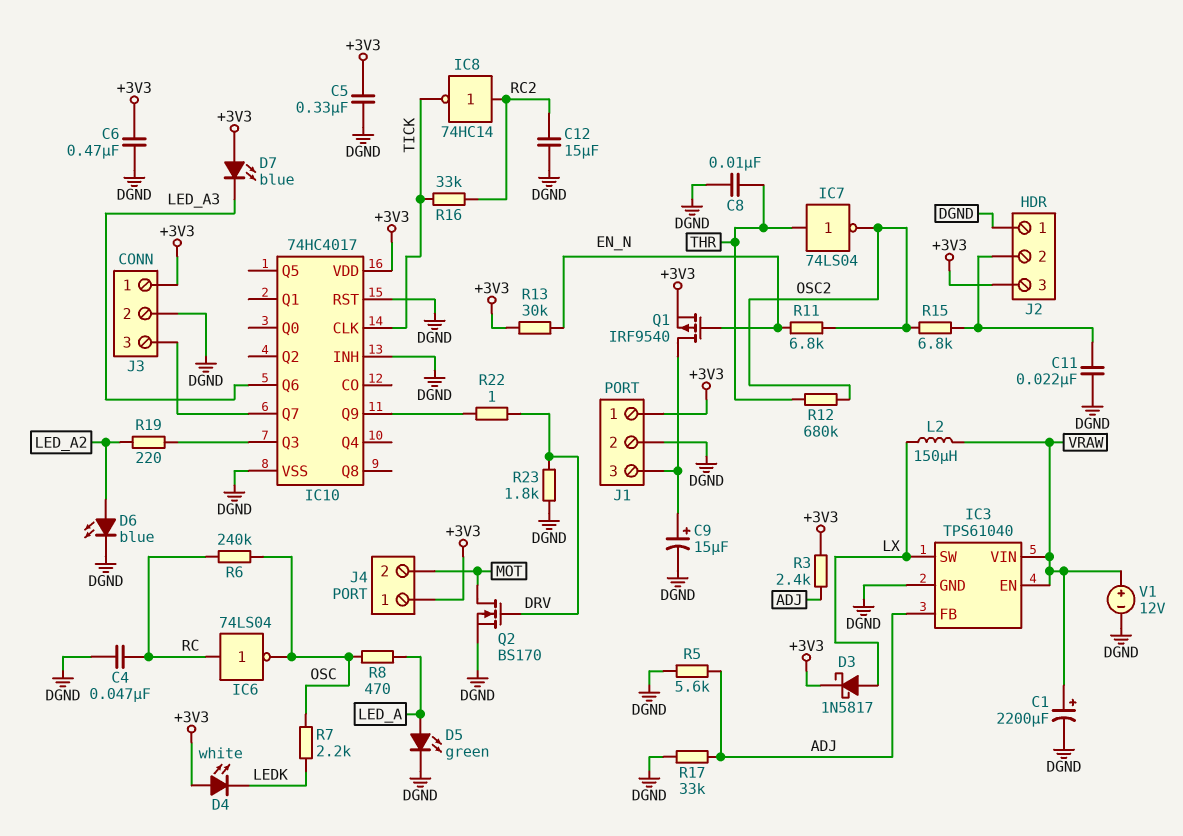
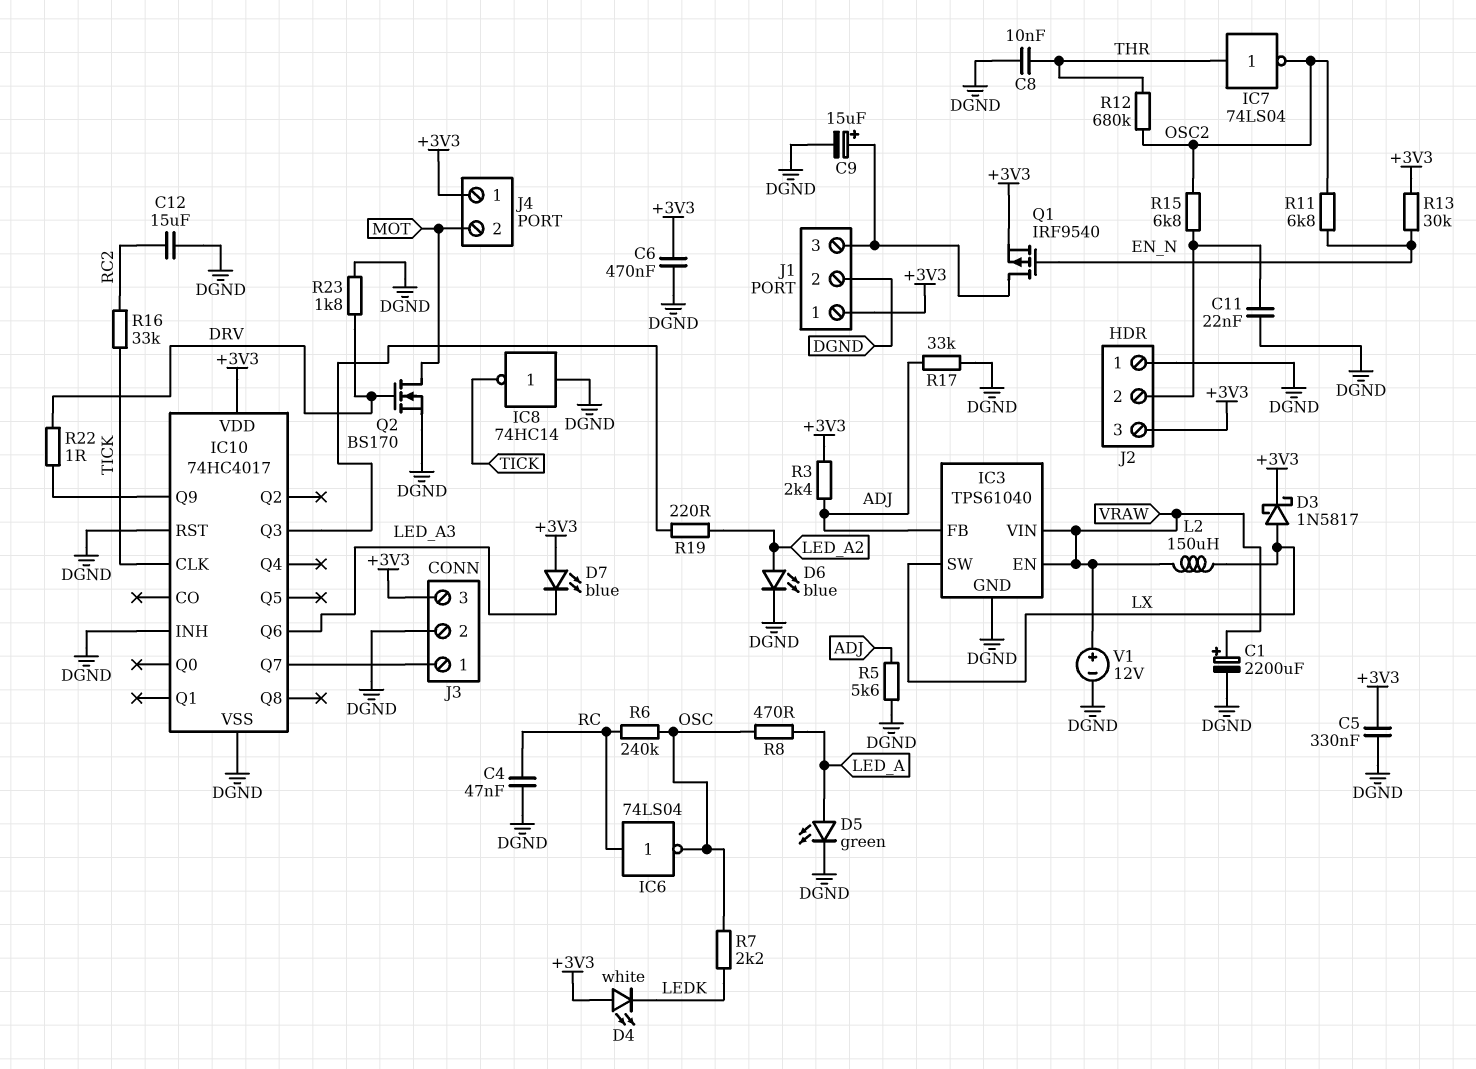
IC8: NOT 74HC14 (in RC2, out TICK) -> NOT 74HC14 (in DGND, out TICK)
J3 pin 1: +3V3 -> IC10/Q7
J3 pin 3: IC10/Q7 -> +3V3

